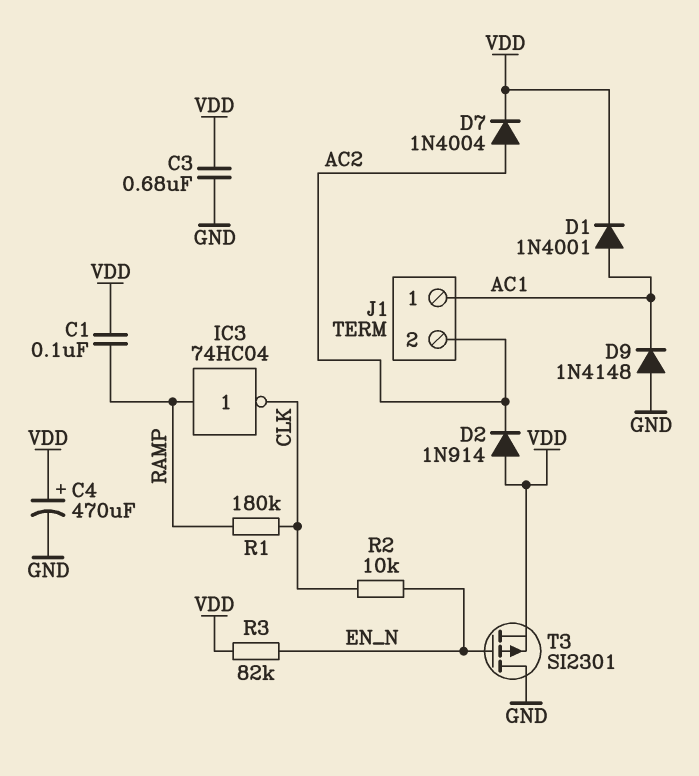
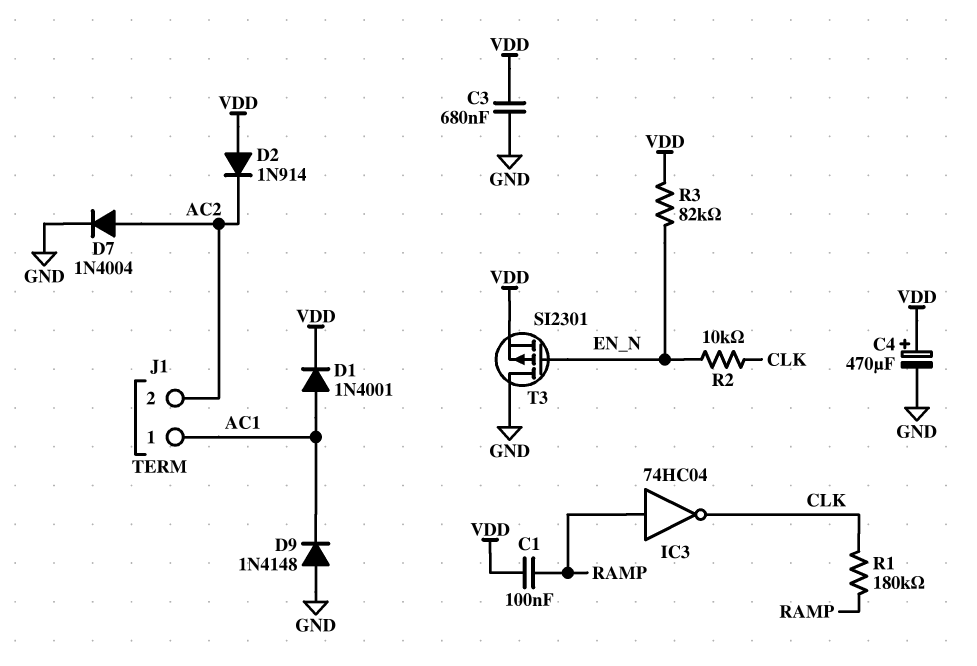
D7: diode 1N4004 (A AC2, K VDD) -> diode 1N4004 (A AC2, K GND)

